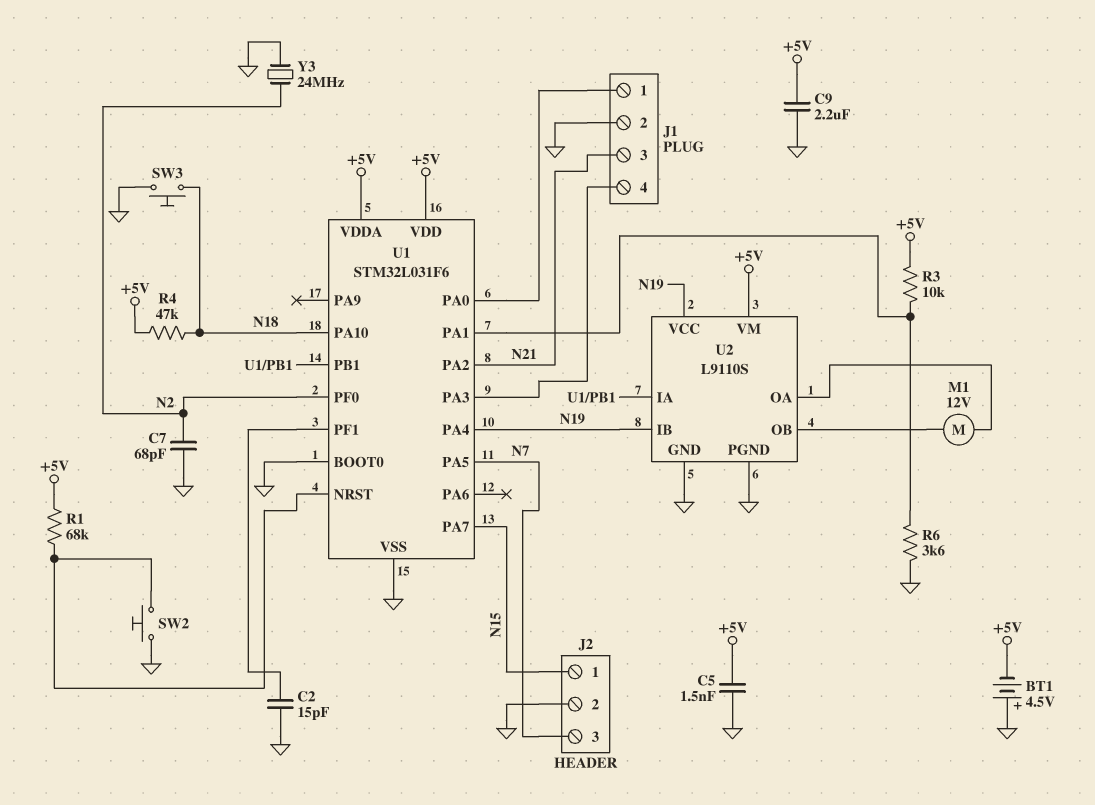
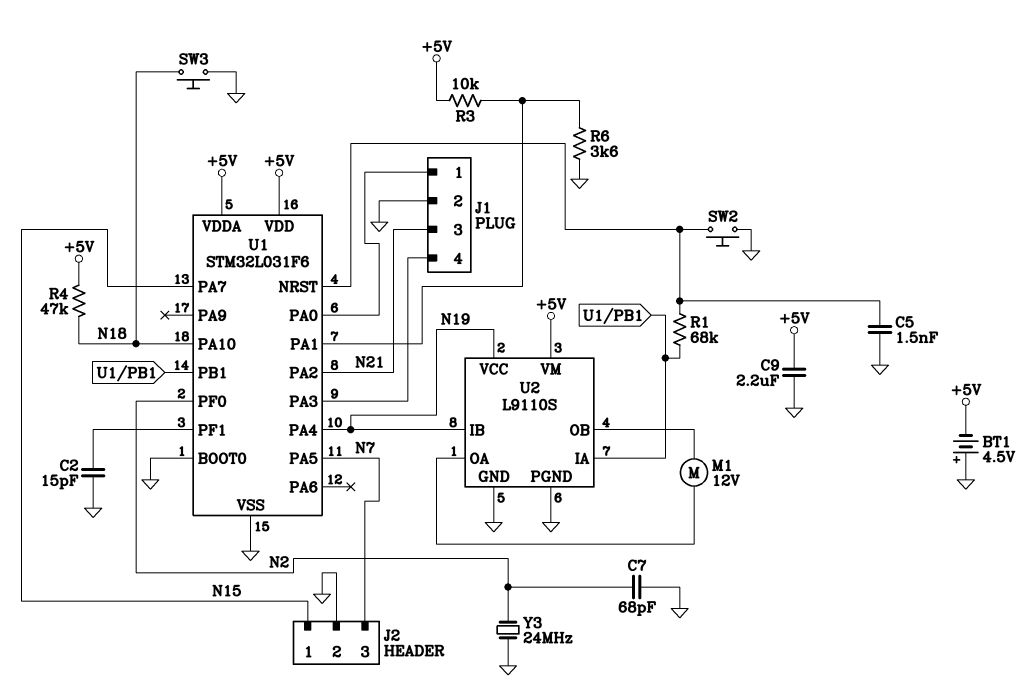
C5: 1.5nF (+5V, GND) -> 1.5nF (GND, U1/NRST)
R1: 68k (+5V, U1/NRST) -> 68k (U1/NRST, U1/PB1)

